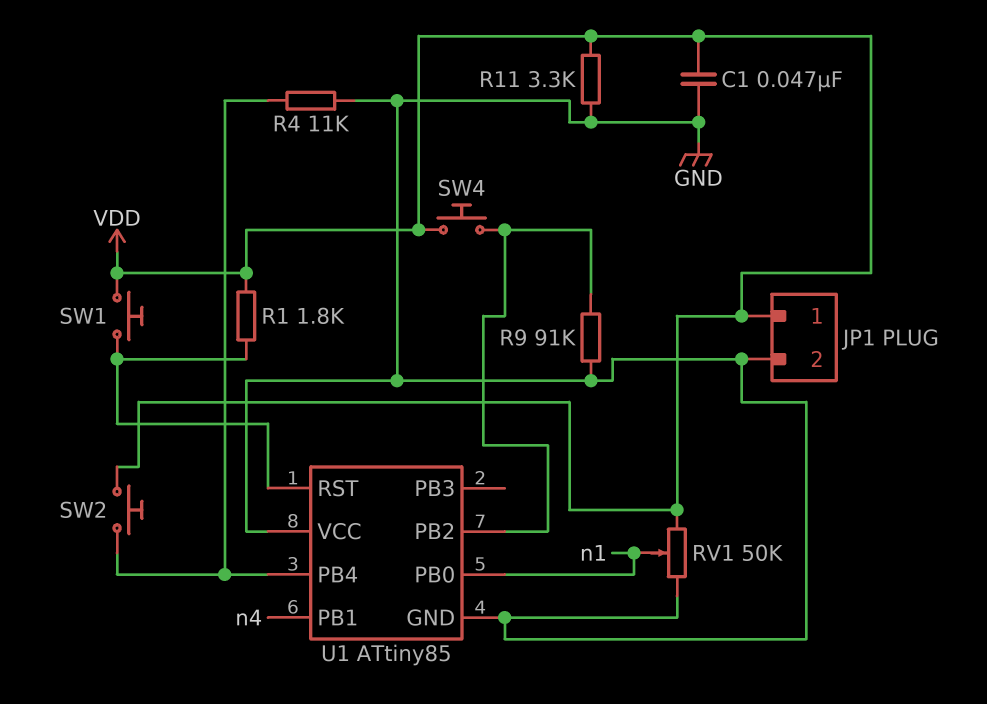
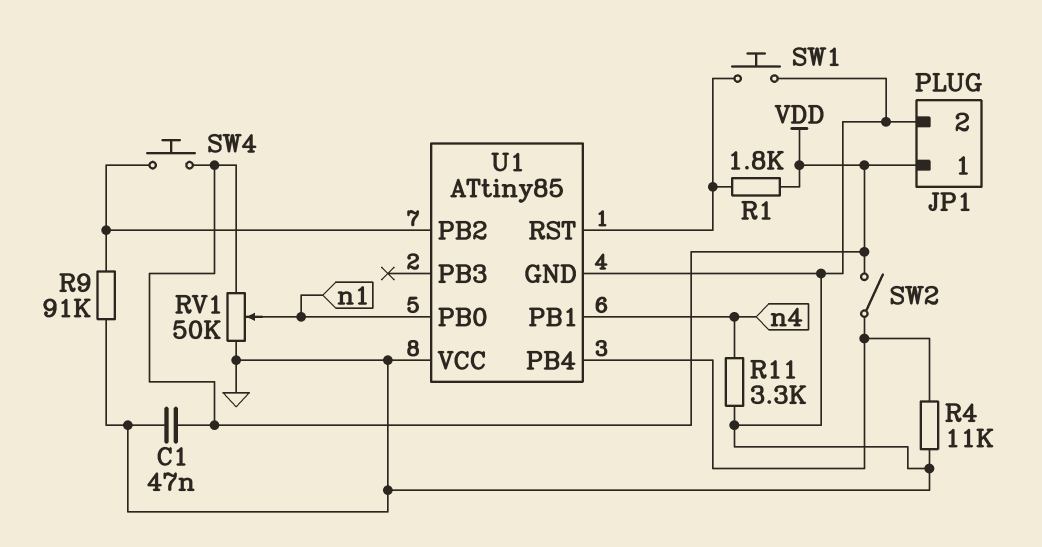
R11: 3.3k (GND, VDD) -> 3.3k (GND, n4)
SW1: button (U1/RST, VDD) -> button (GND, U1/RST)
SW2: button (U1/PB4, VDD) -> switch (U1/PB4, VDD)

